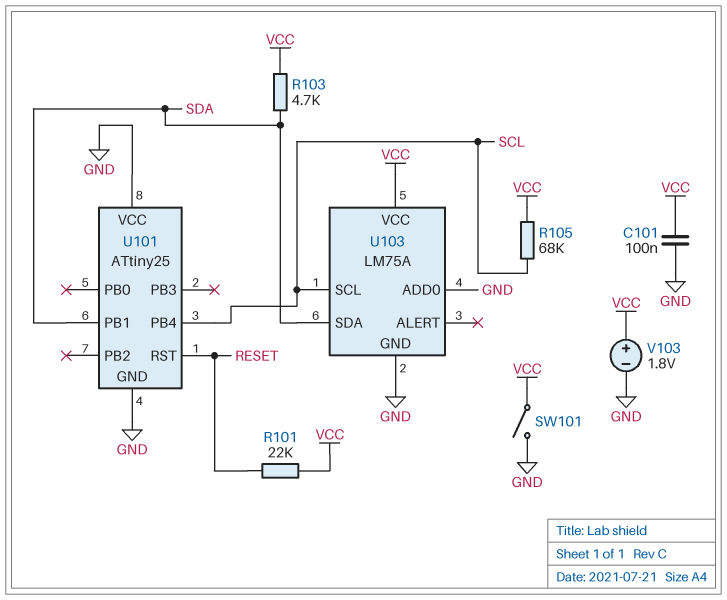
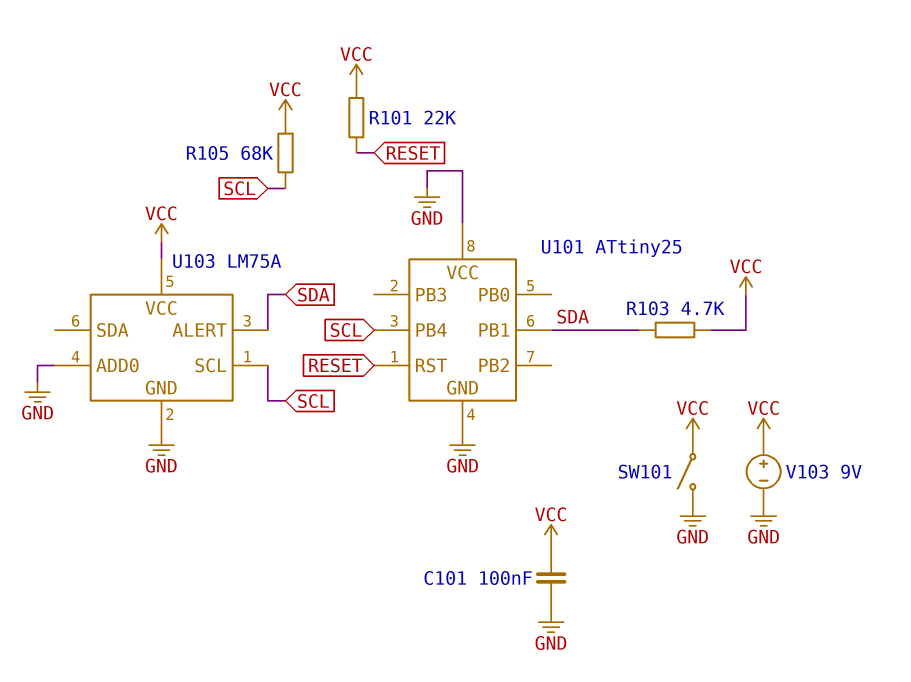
U103 pin ALERT: none -> SDA
U103 pin SDA: SDA -> none
V103: 1.8V (plus VCC, minus GND) -> 9V (plus VCC, minus GND)

